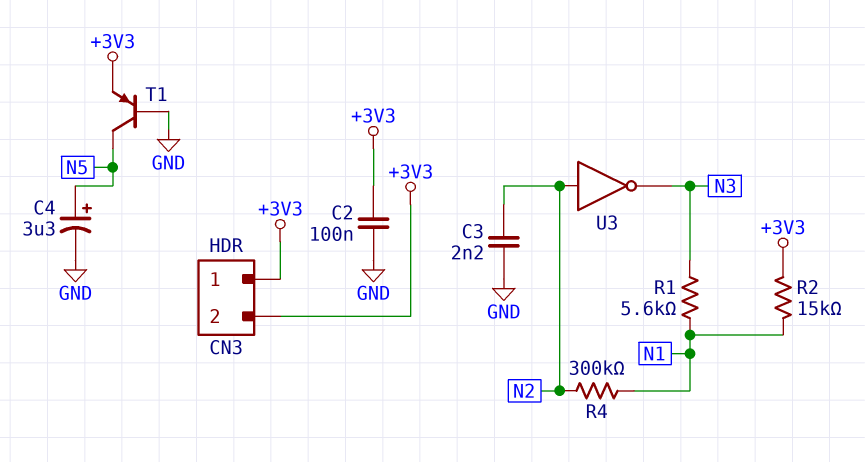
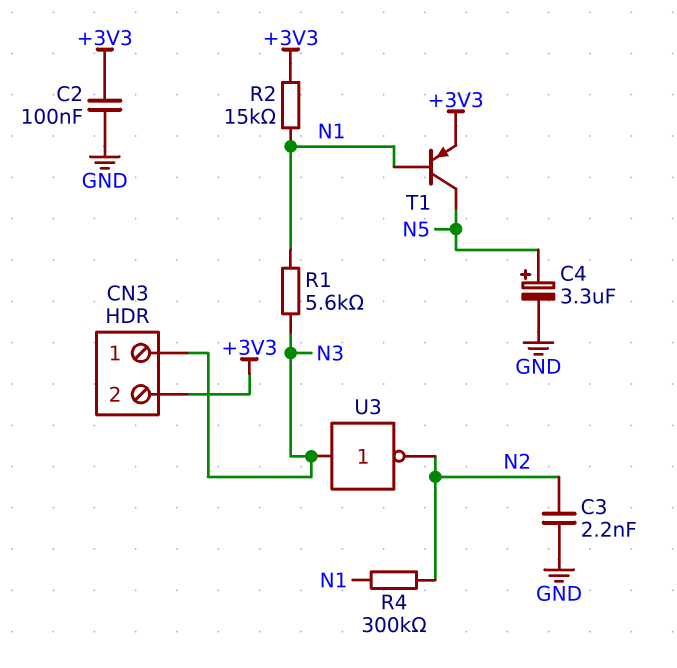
CN3 pin 1: +3V3 -> N3
T1: PNP (B GND, C N5, E +3V3) -> PNP (B N1, C N5, E +3V3)
U3: NOT (in N2, out N3) -> NOT (in N3, out N2)

